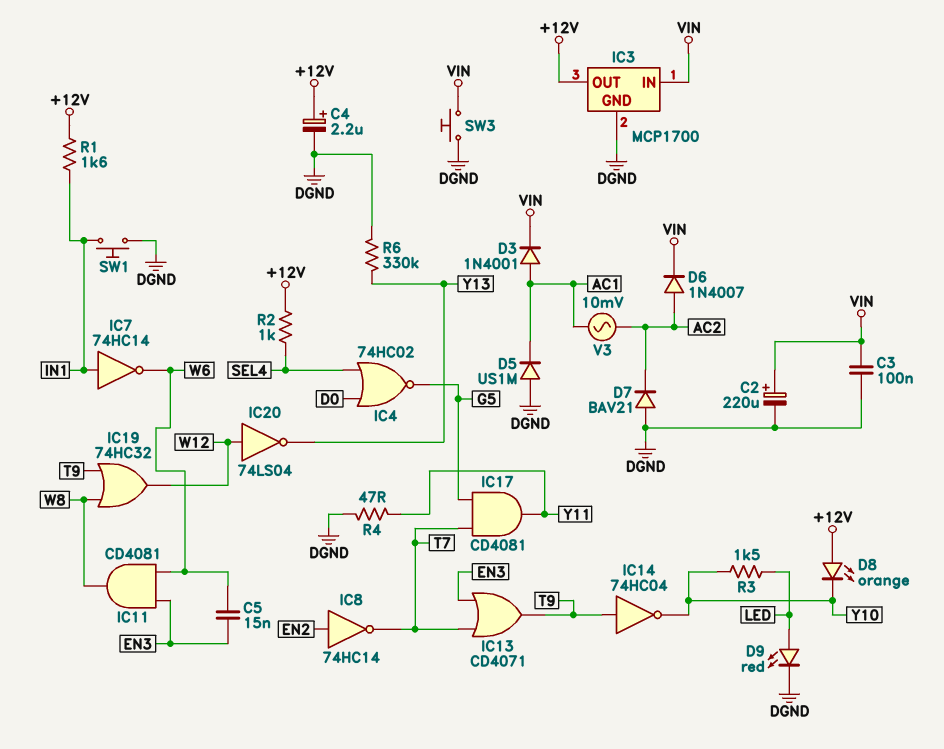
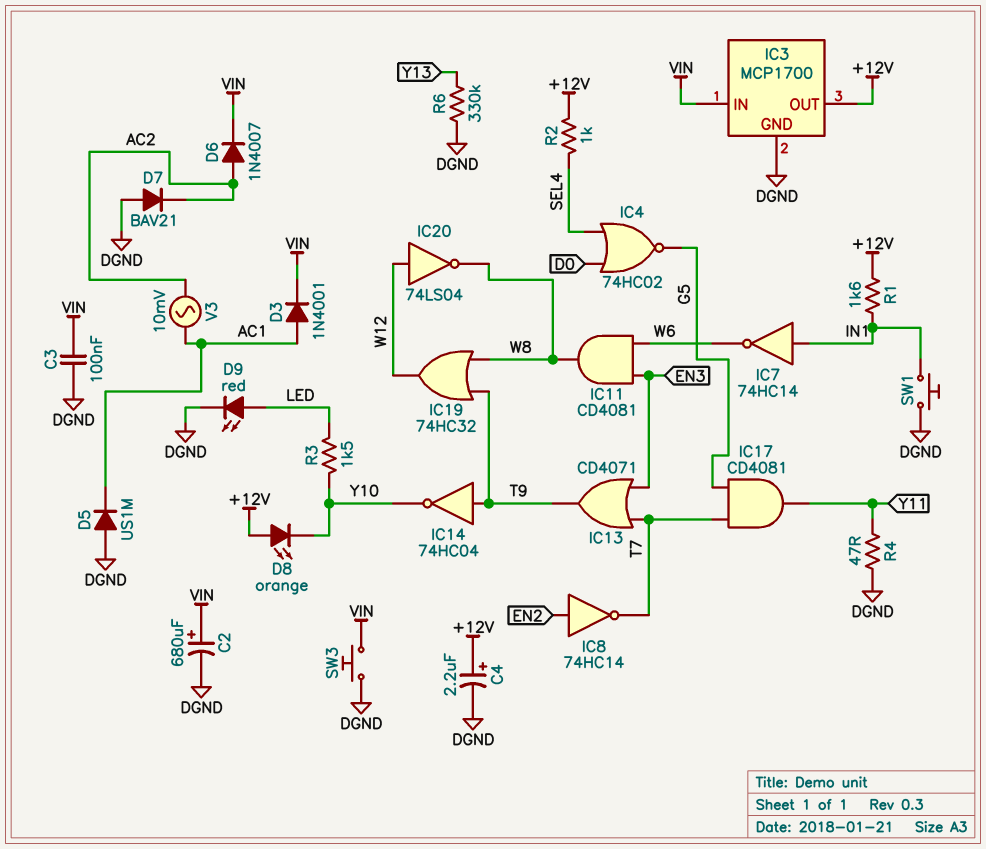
C2: 220uF (plus VIN, minus DGND) -> 680uF (plus VIN, minus DGND)
C5: 15nF (EN3, W6) -> none
IC20: NOT 74LS04 (in W12, out Y13) -> NOT 74LS04 (in W12, out W8)

